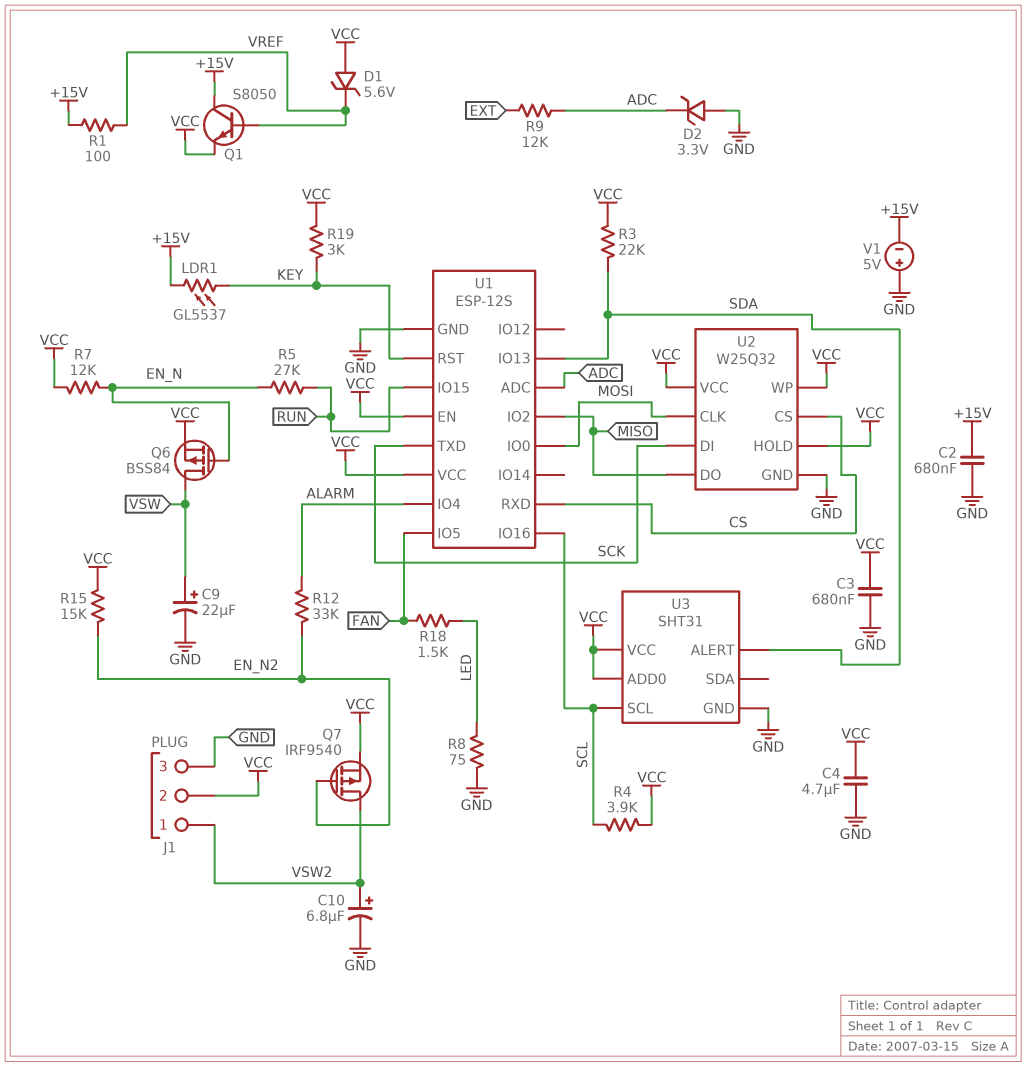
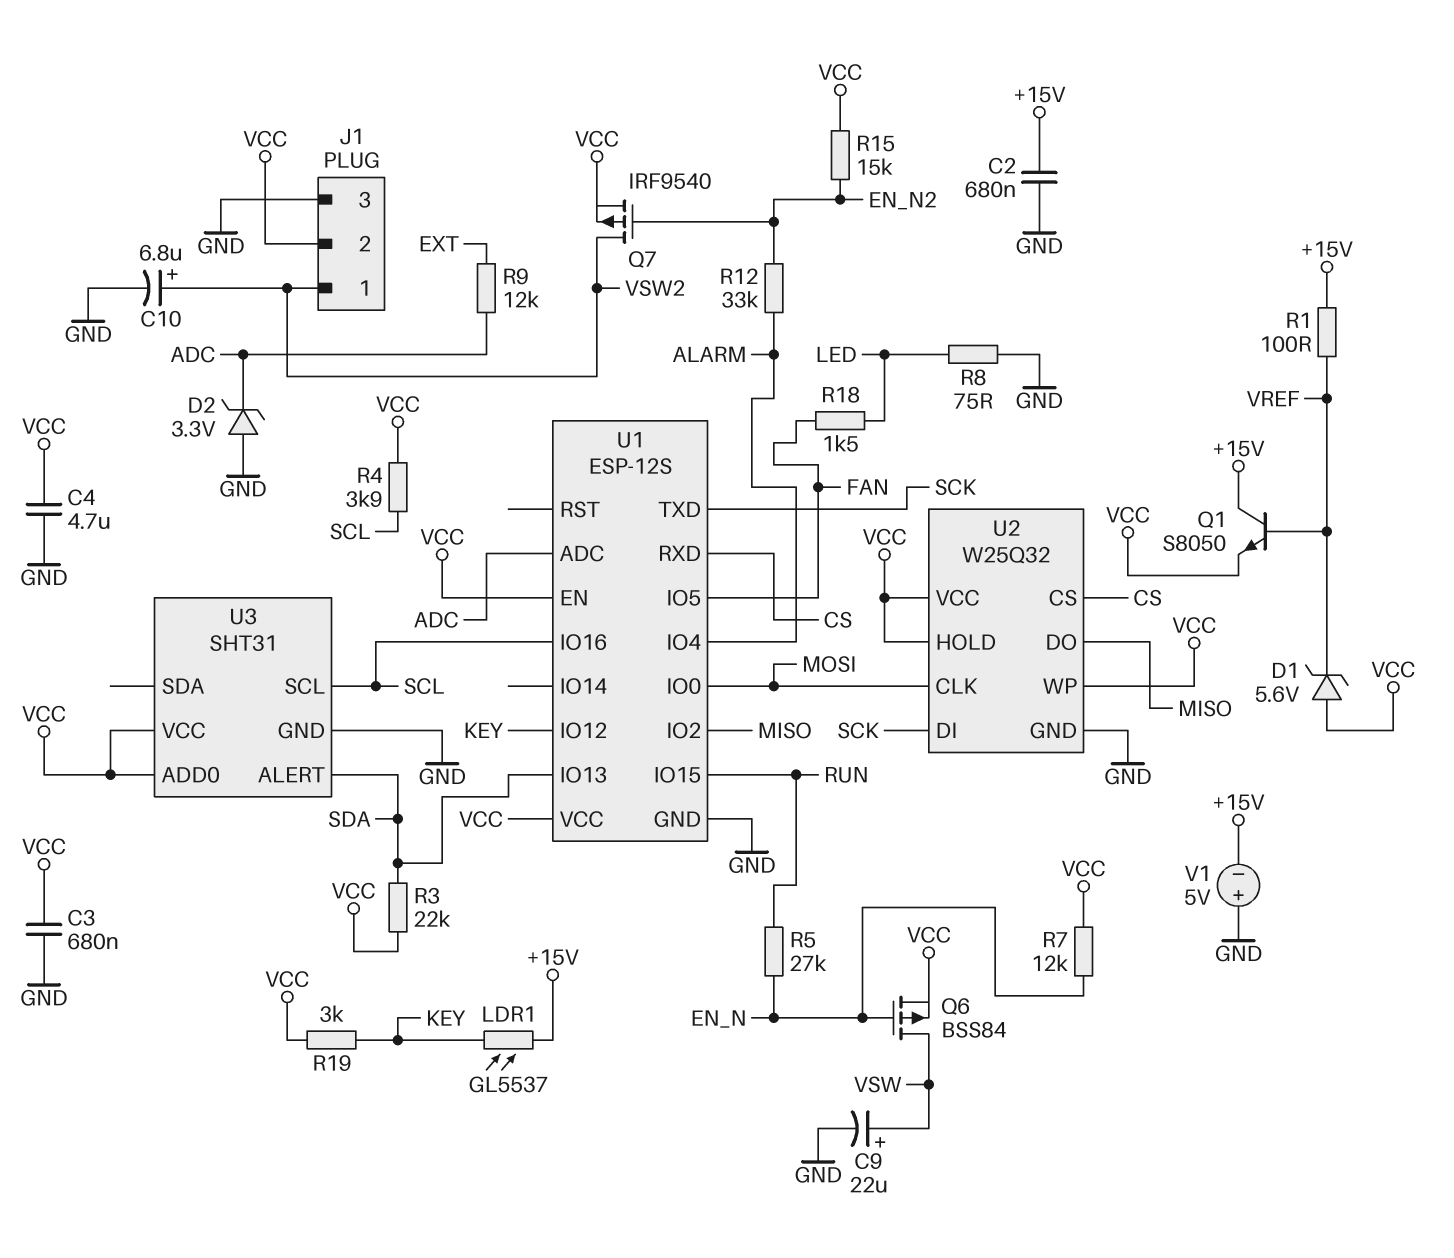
U1 pin IO12: none -> KEY
U1 pin RST: KEY -> none

